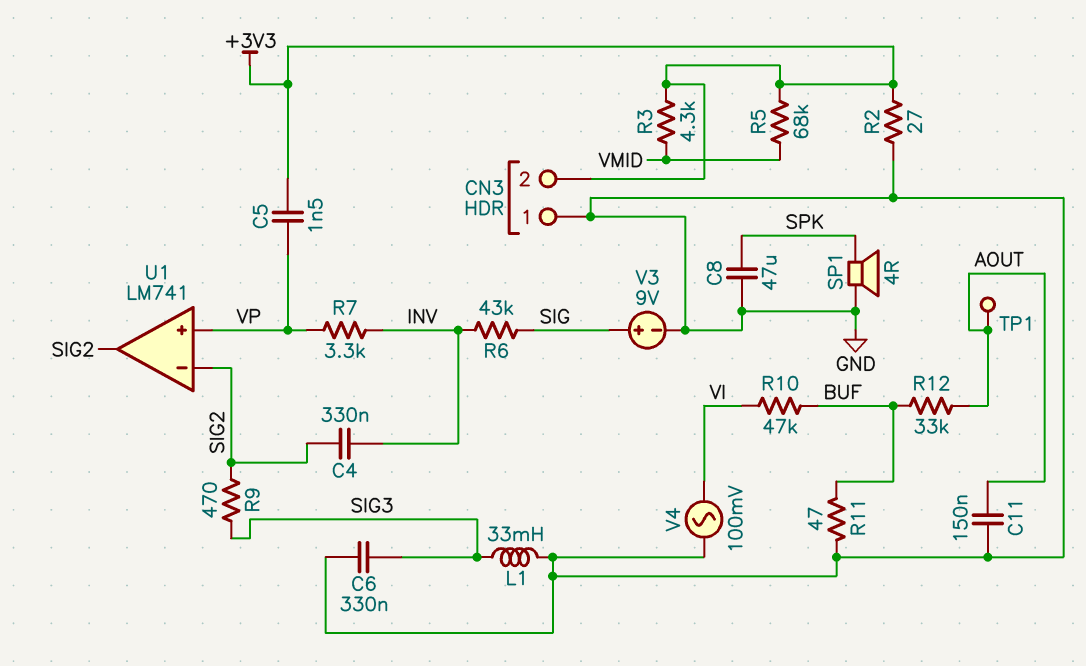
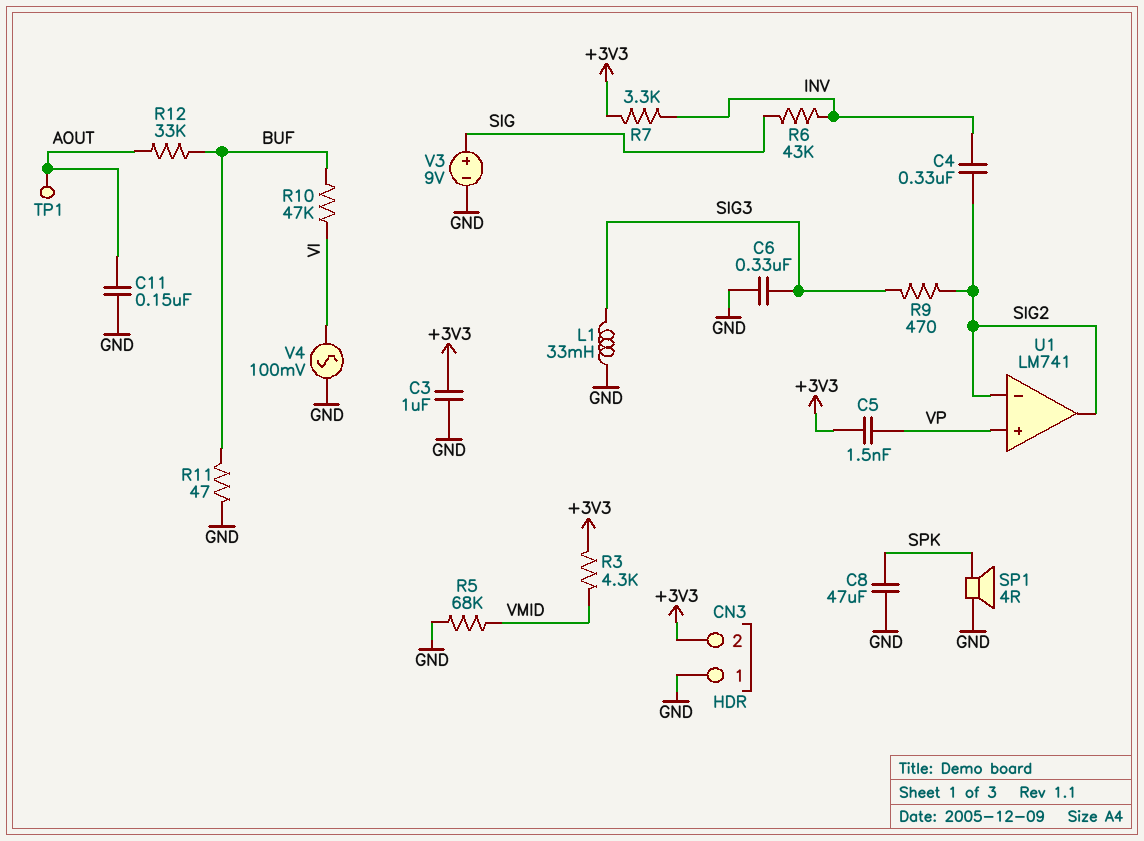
C3: none -> 1uF (+3V3, GND)
R2: 27 (+3V3, GND) -> none
R5: 68k (+3V3, VMID) -> 68k (GND, VMID)
R7: 3.3k (INV, VP) -> 3.3k (+3V3, INV)

